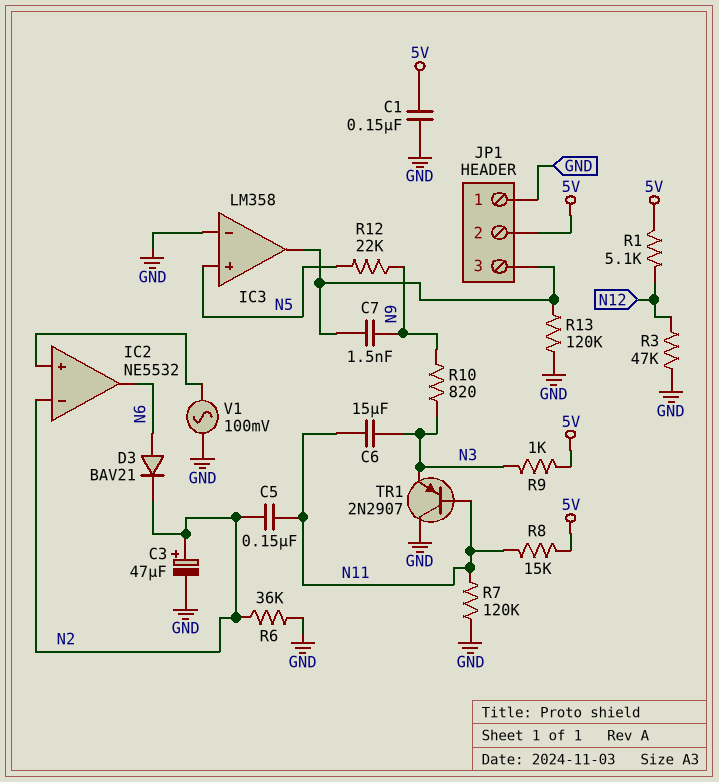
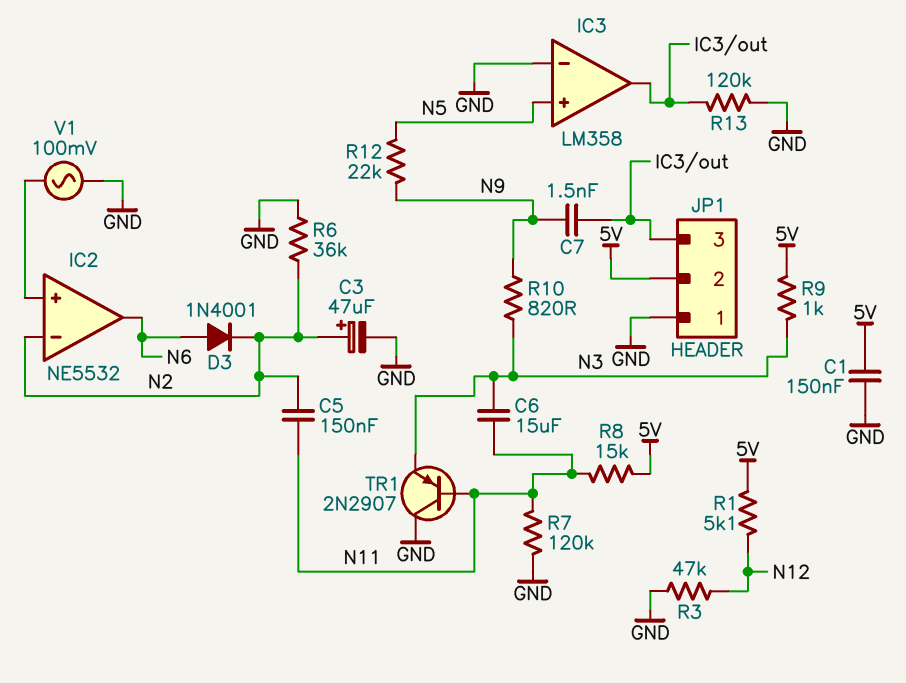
D3: diode BAV21 (A N6, K N2) -> diode 1N4001 (A N6, K N2)

